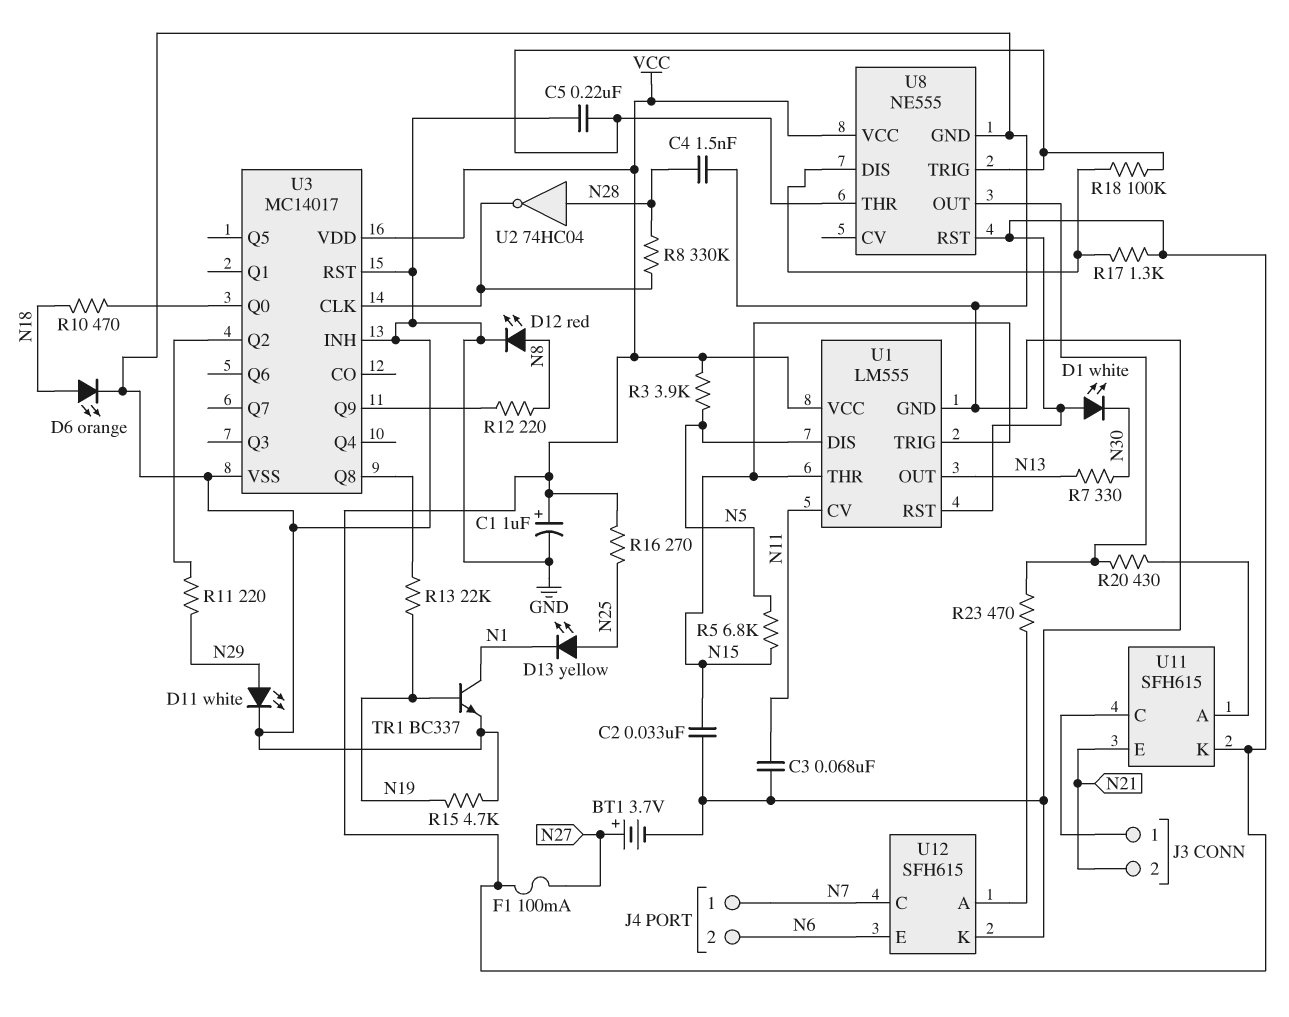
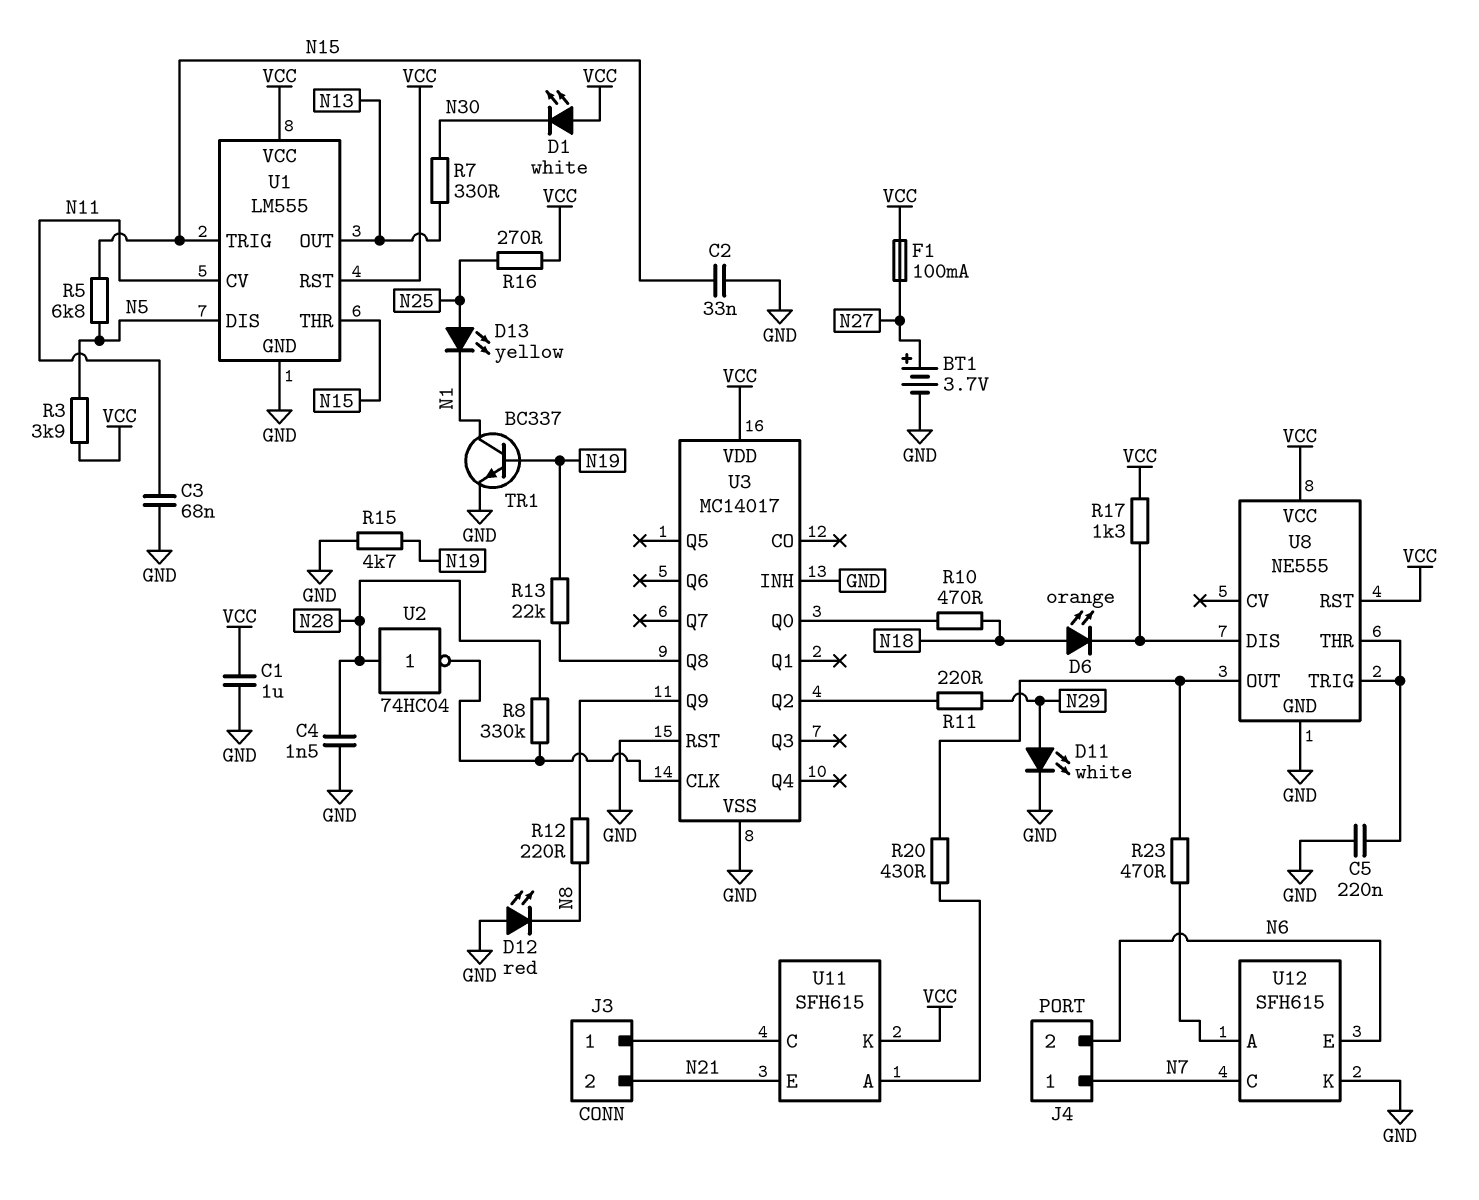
C1: 1uF (plus VCC, minus GND) -> 1uF (GND, VCC)
D6: LED orange (A N18, K GND) -> LED orange (A N18, K U8/DIS)
D12: LED red (A N8, K GND) -> LED red (A GND, K N8)
R18: 100k (U8/DIS, U8/THR) -> none

